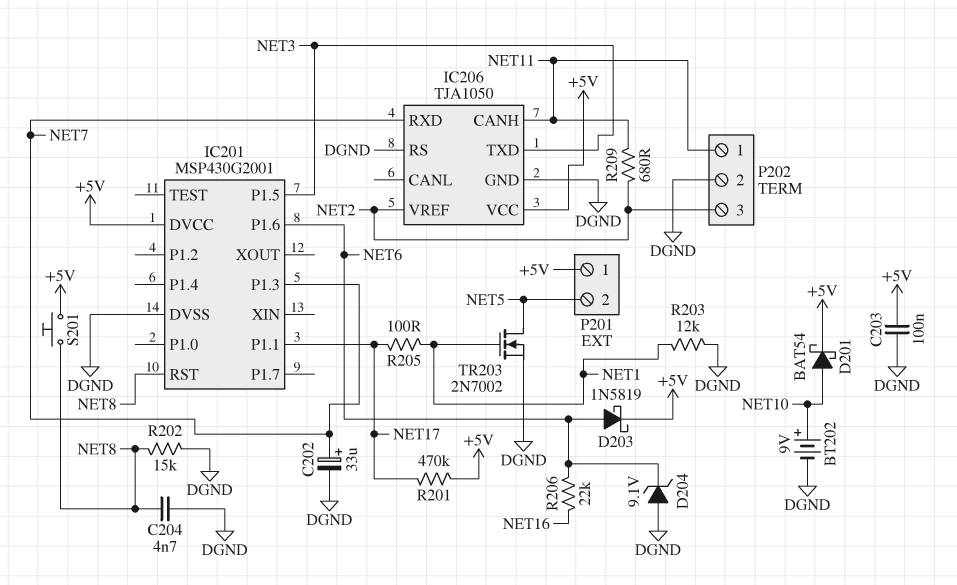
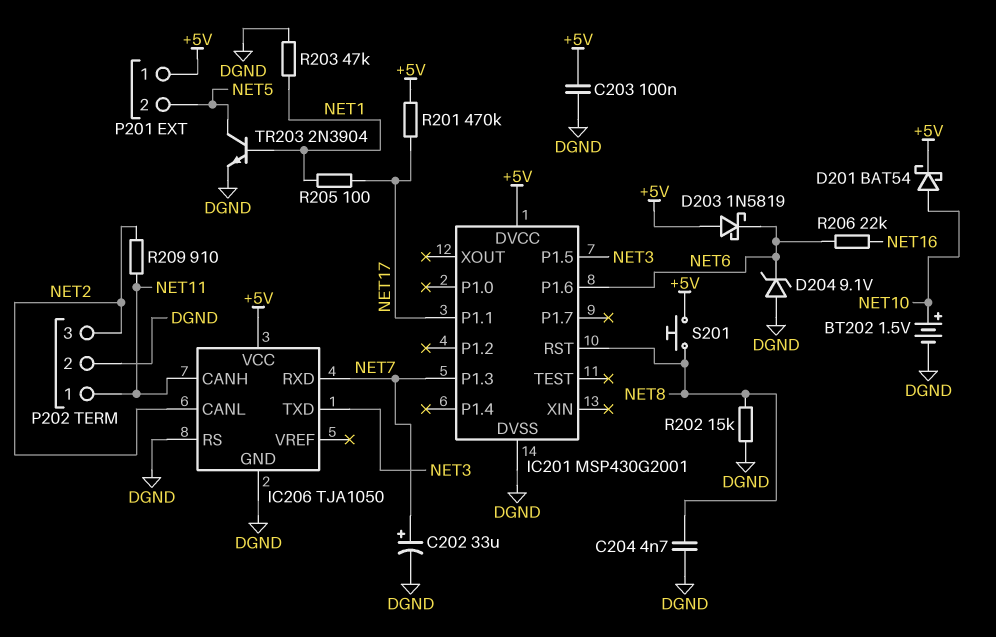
BT202: 9V (plus NET10, minus DGND) -> 1.5V (plus NET10, minus DGND)
D203: schottky 1N5819 (A NET6, K +5V) -> schottky 1N5819 (A +5V, K NET6)
IC206 pin CANL: none -> NET2
IC206 pin VREF: NET2 -> none
R203: 12k (DGND, NET1) -> 47k (DGND, NET1)
R209: 680 (NET2, NET11) -> 910 (NET2, NET11)
TR203: NMOS 2N7002 (G NET1, D NET5, S DGND) -> NPN 2N3904 (B NET1, C NET5, E DGND)

